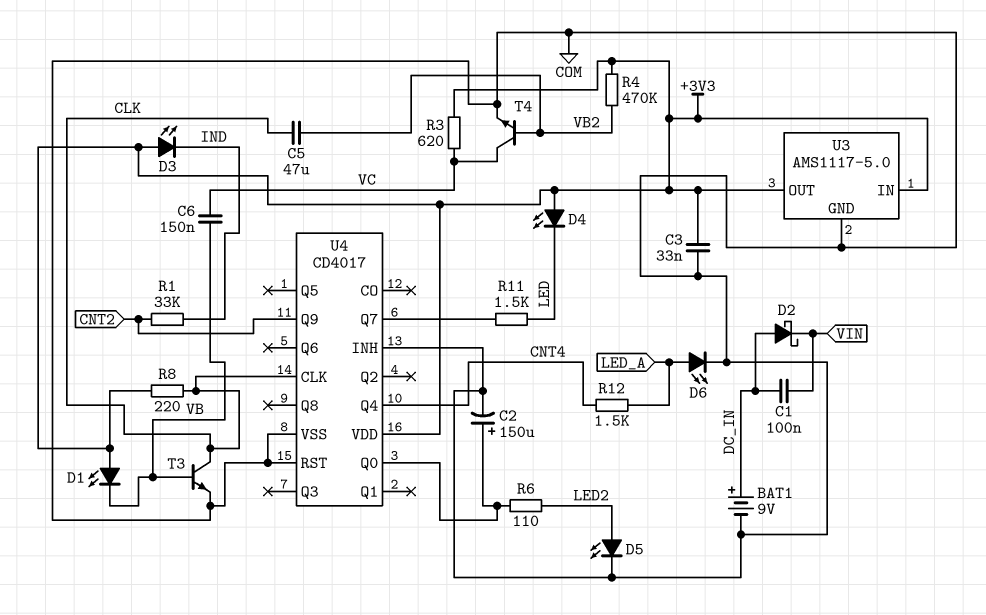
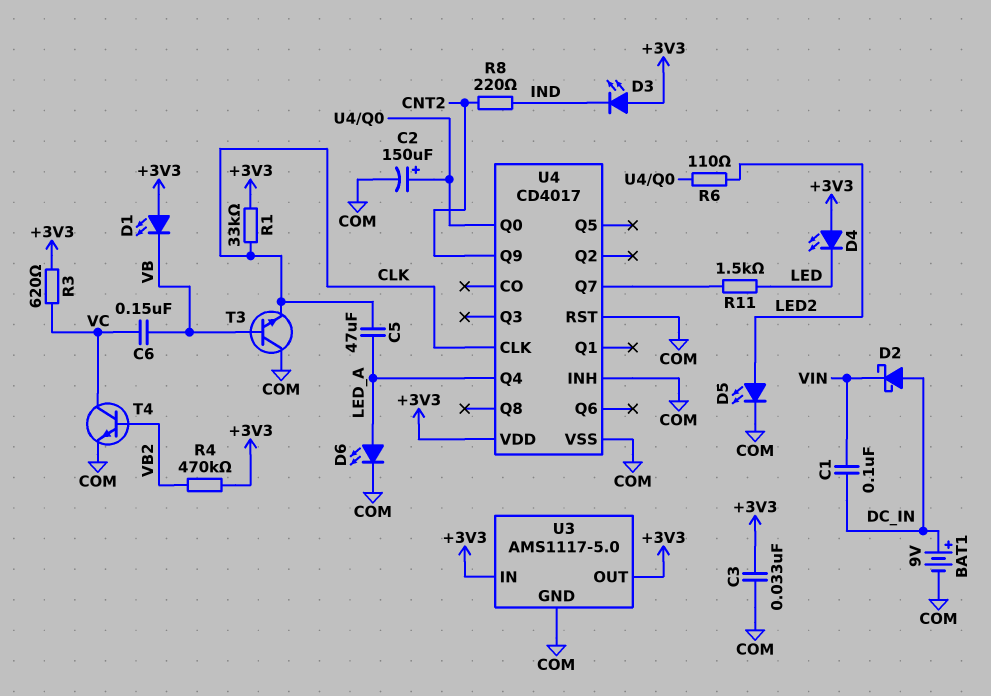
C5: 47uF (CLK, VB2) -> 47uF (CLK, LED_A)
R1: 33k (CNT2, IND) -> 33k (+3V3, CLK)
R8: 220 (+3V3, CLK) -> 220 (CNT2, IND)
R12: 1.5k (CNT4, LED_A) -> none
T3: NPN (B VB, C CLK, E COM) -> NPN (B VB, C COM, E CLK)
U4 pin Q4: CNT4 -> LED_A

